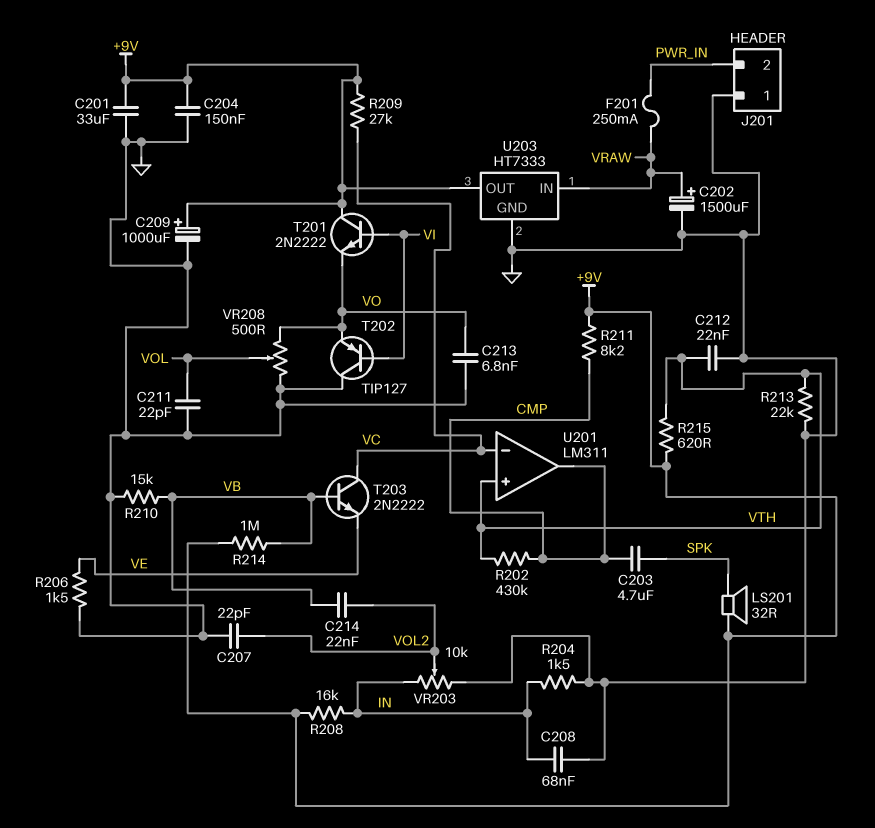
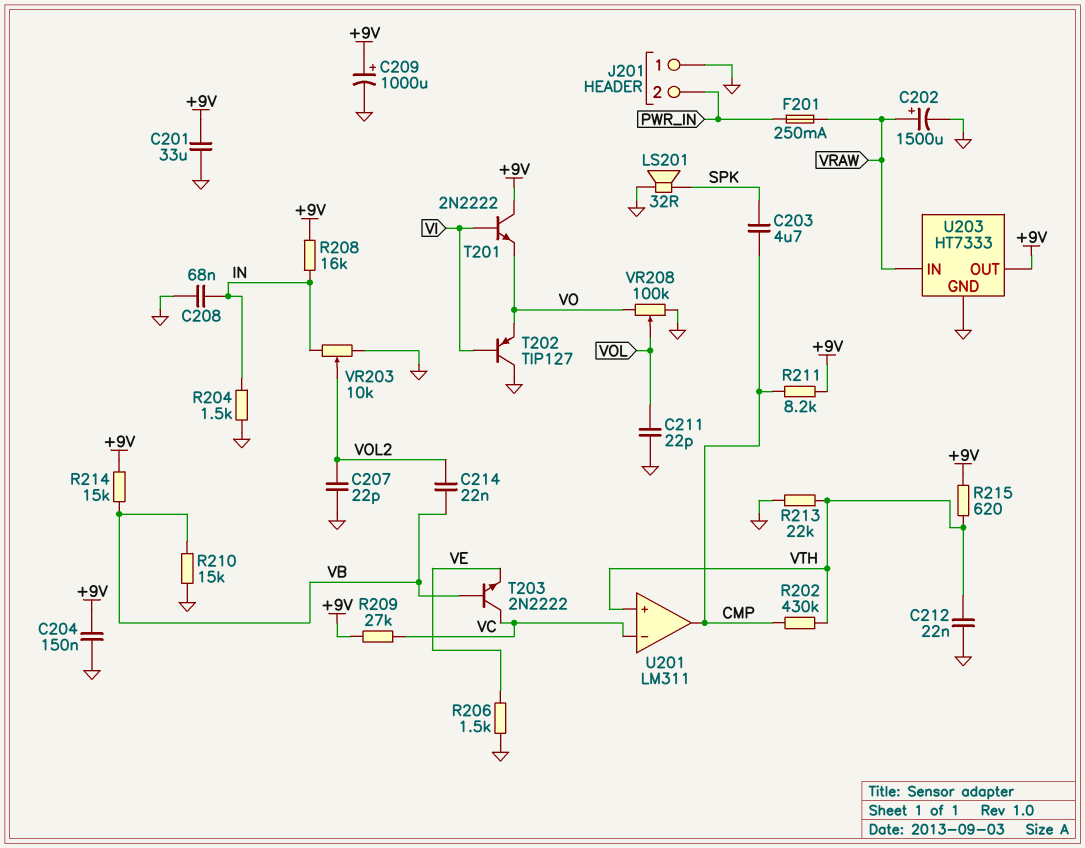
C213: 6.8nF (GND, VO) -> none
LS201: speaker 32R (+9V, SPK) -> speaker 32R (GND, SPK)
R214: 1M (+9V, VB) -> 15k (+9V, VB)
VR208: 500 (GND, VO, wiper VOL) -> 100k (GND, VO, wiper VOL)

